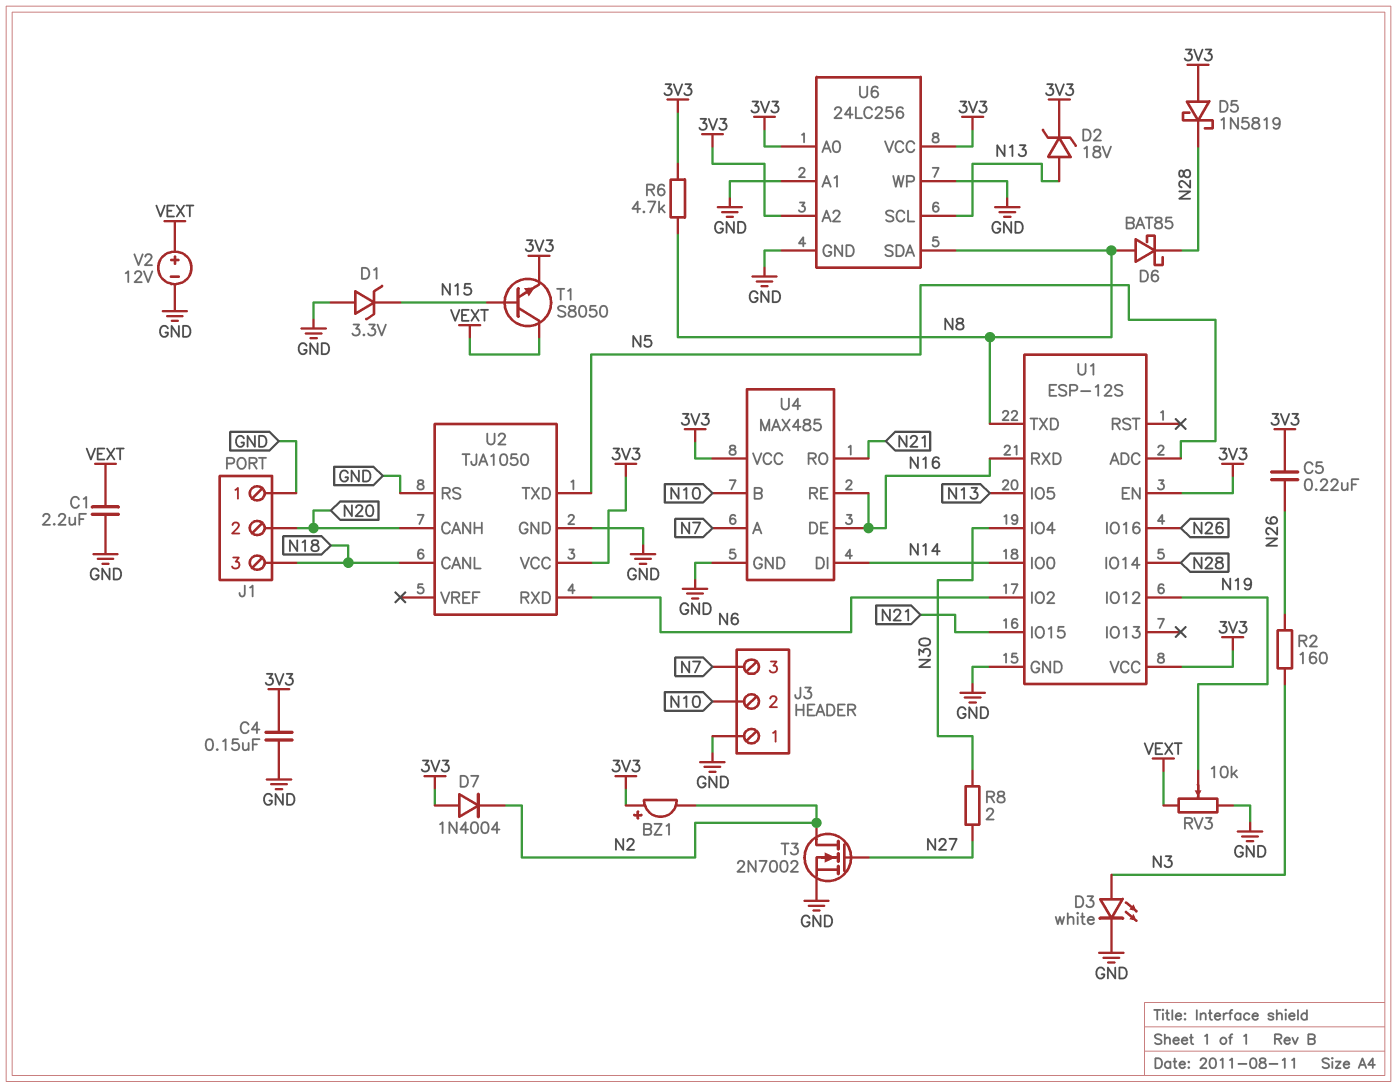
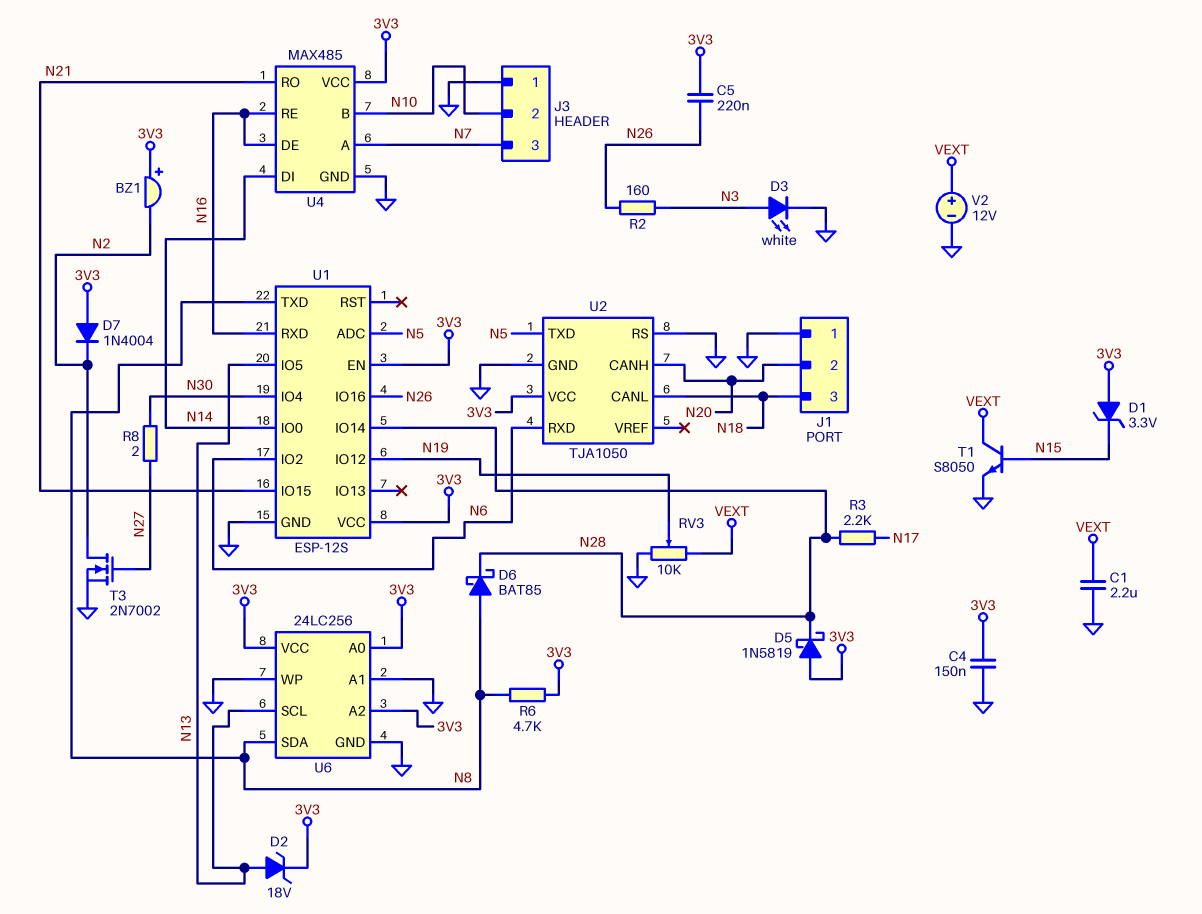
D1: zener 3.3V (A GND, K N15) -> zener 3.3V (A 3V3, K N15)
R3: none -> 2.2k (N17, N28)
T1: NPN S8050 (B N15, C VEXT, E 3V3) -> NPN S8050 (B N15, C VEXT, E GND)

